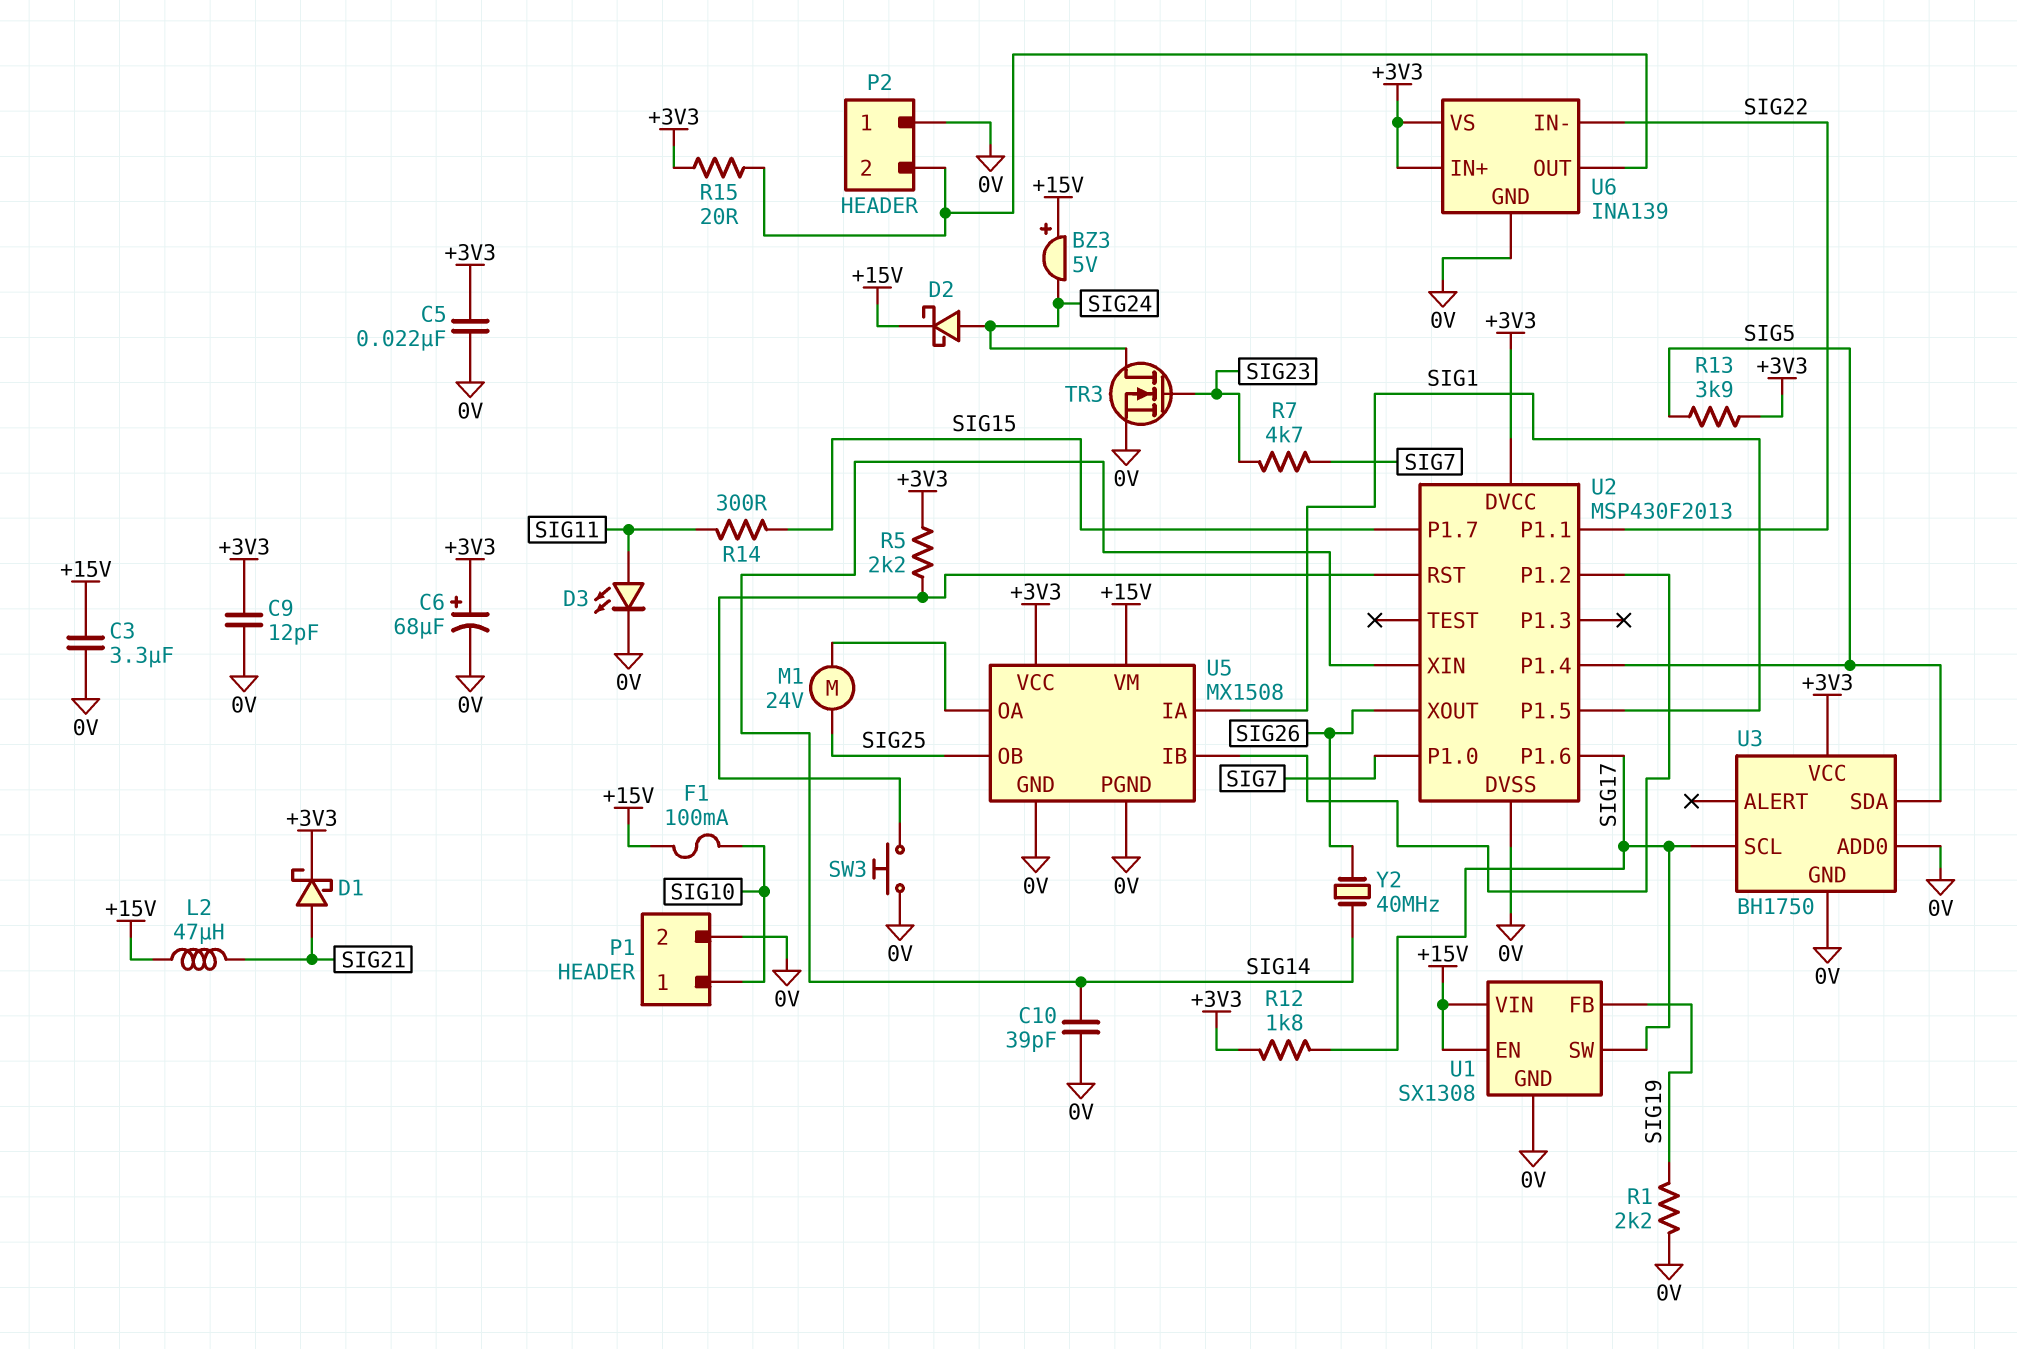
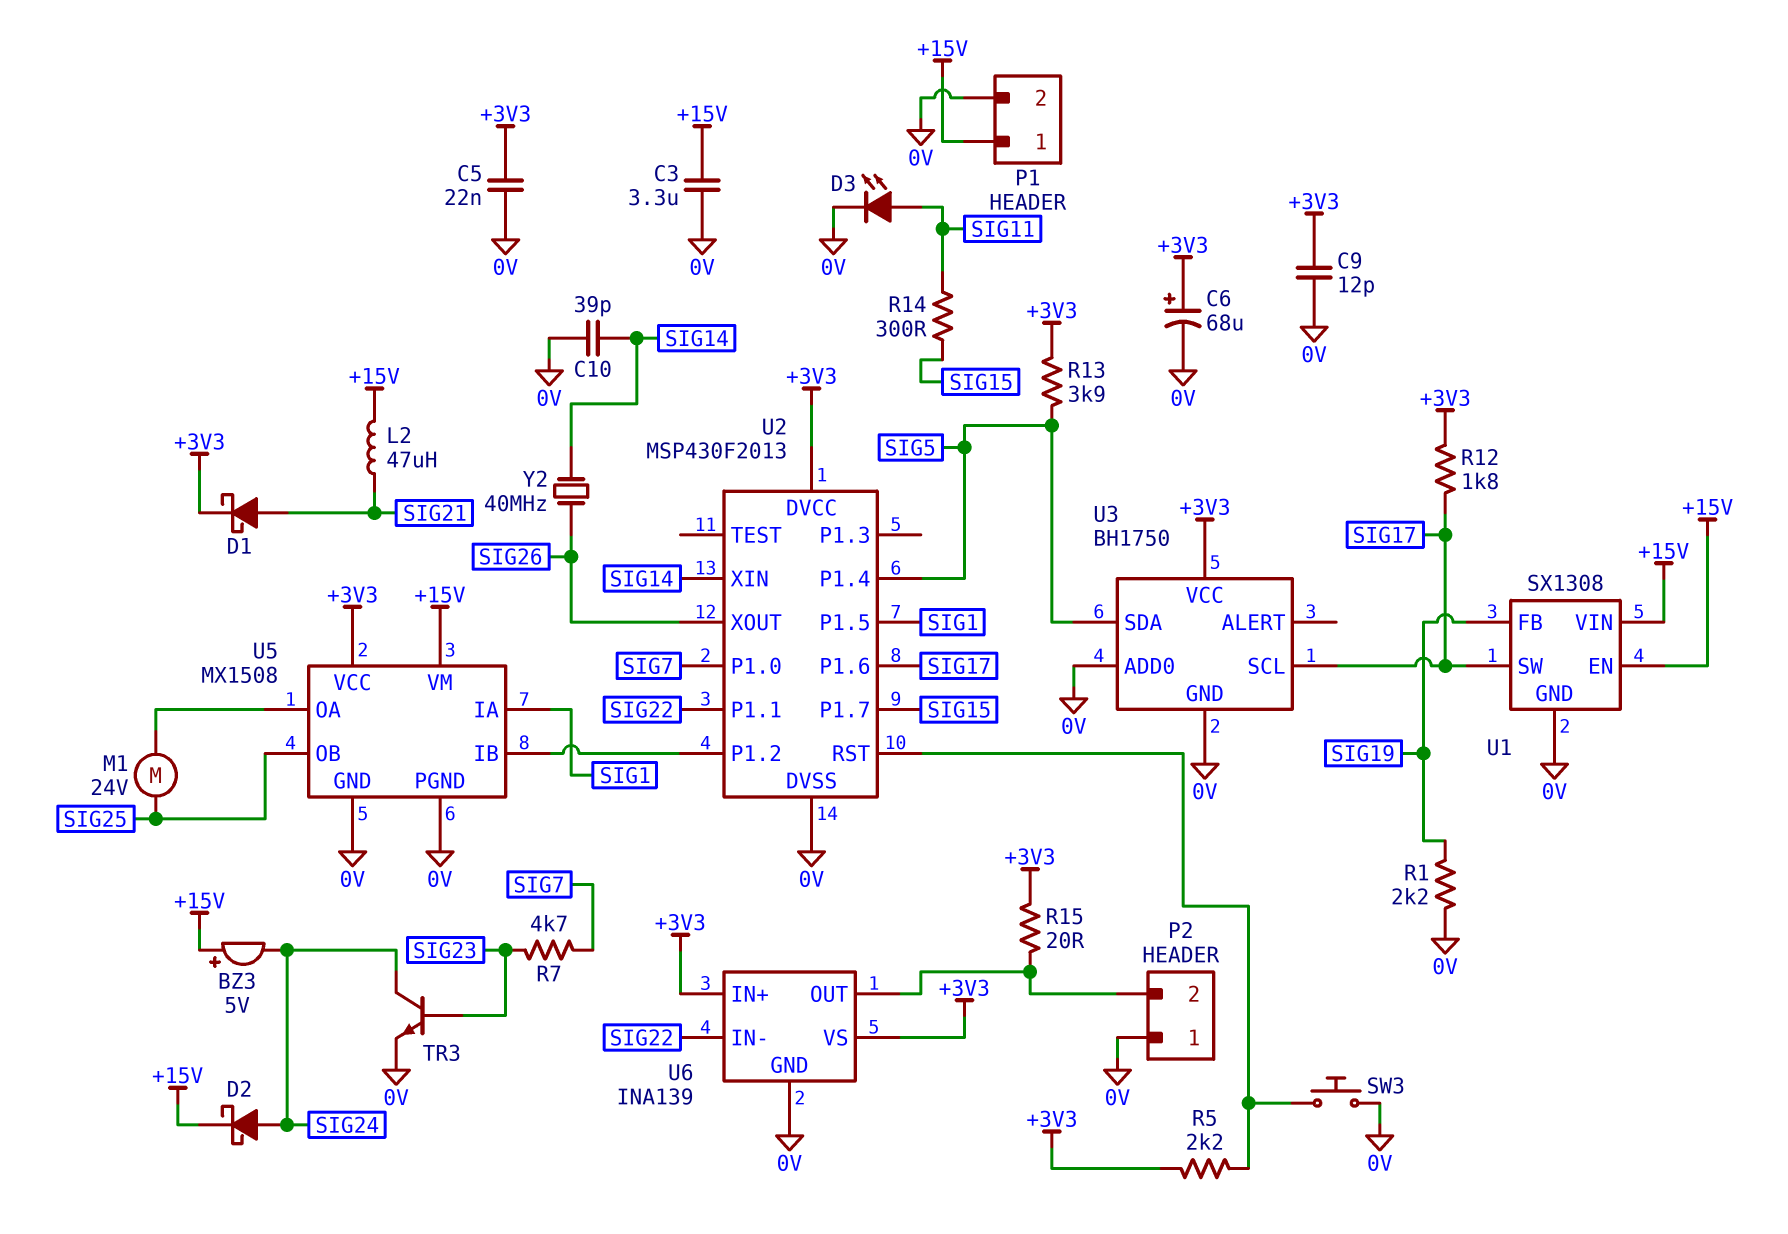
F1: 100mA (+15V, SIG10) -> none
P1 pin 1: SIG10 -> +15V
TR3: NMOS (G SIG23, D SIG24, S 0V) -> NPN (B SIG23, C SIG24, E 0V)

